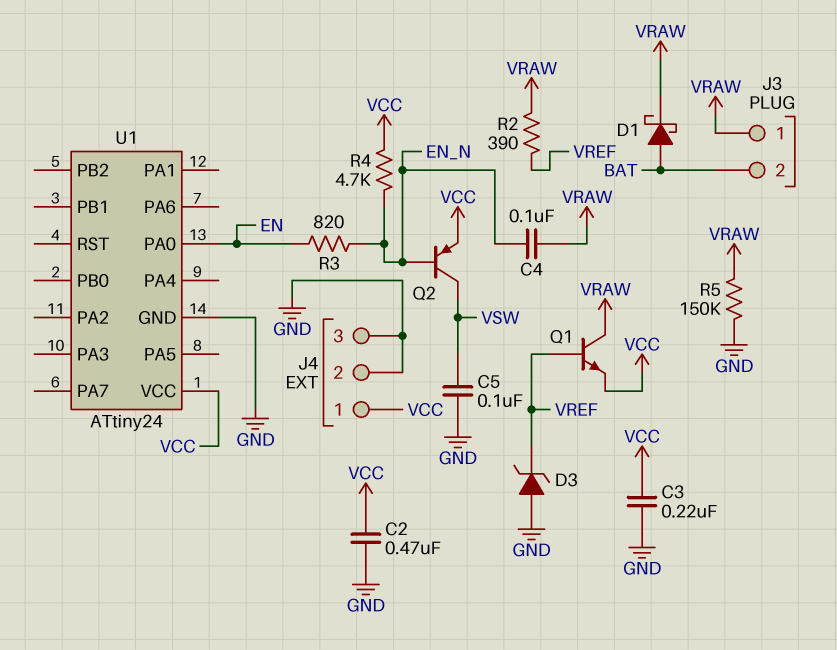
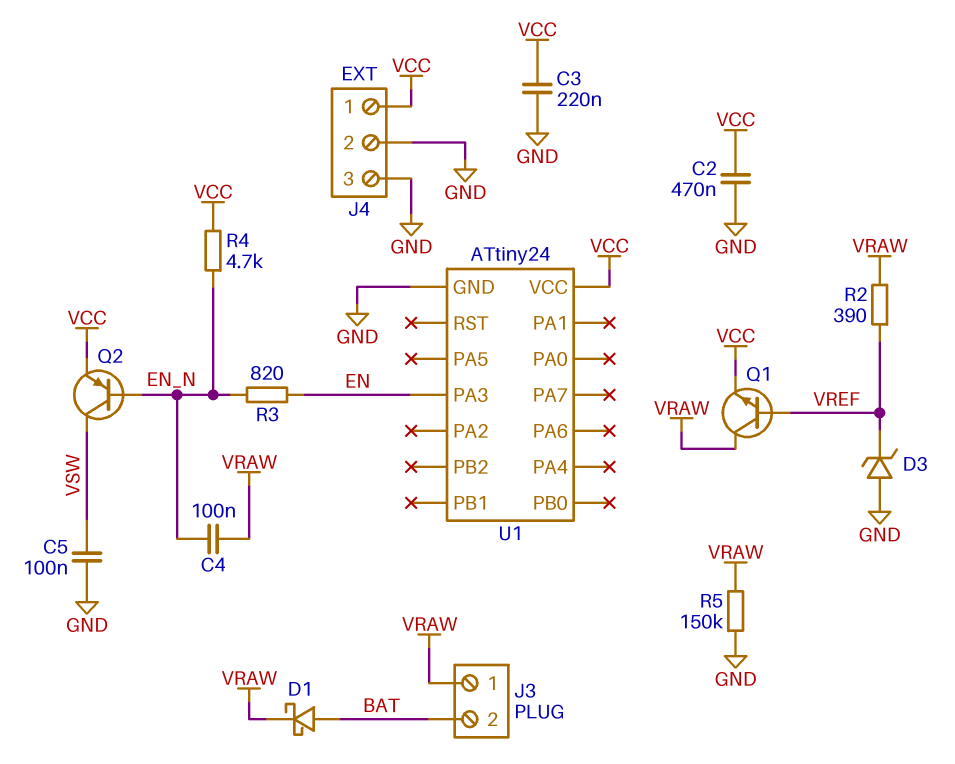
U1 pin PA0: EN -> none
U1 pin PA3: none -> EN

